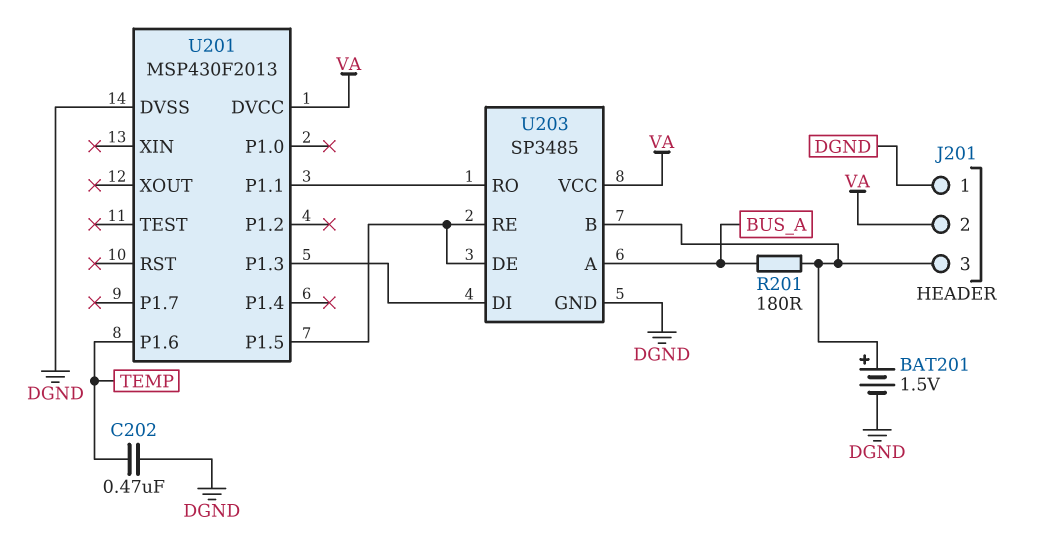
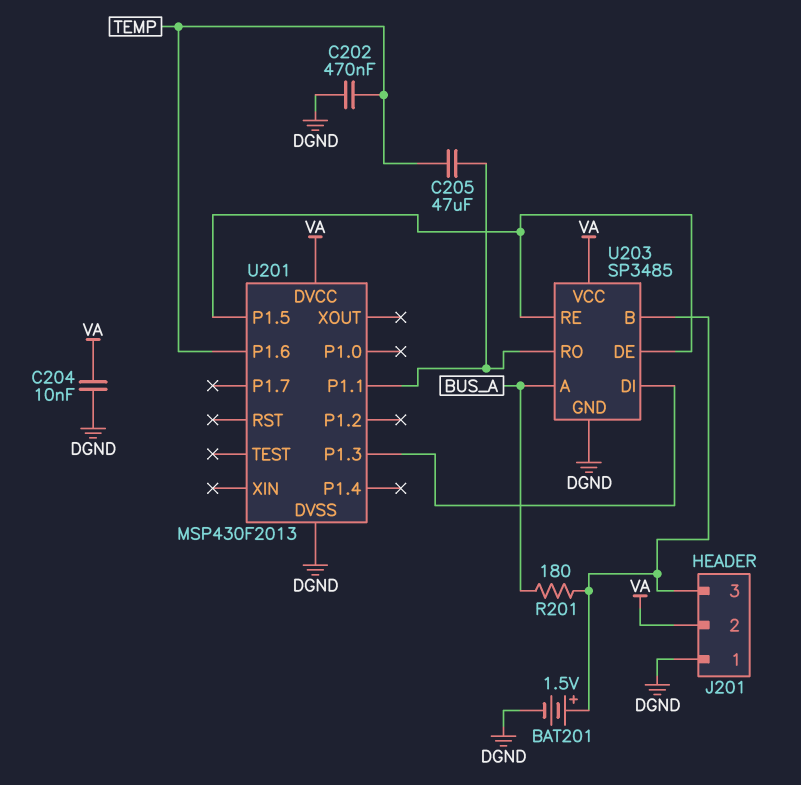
C204: none -> 10nF (DGND, VA)
C205: none -> 47uF (TEMP, U201/P1.1)

